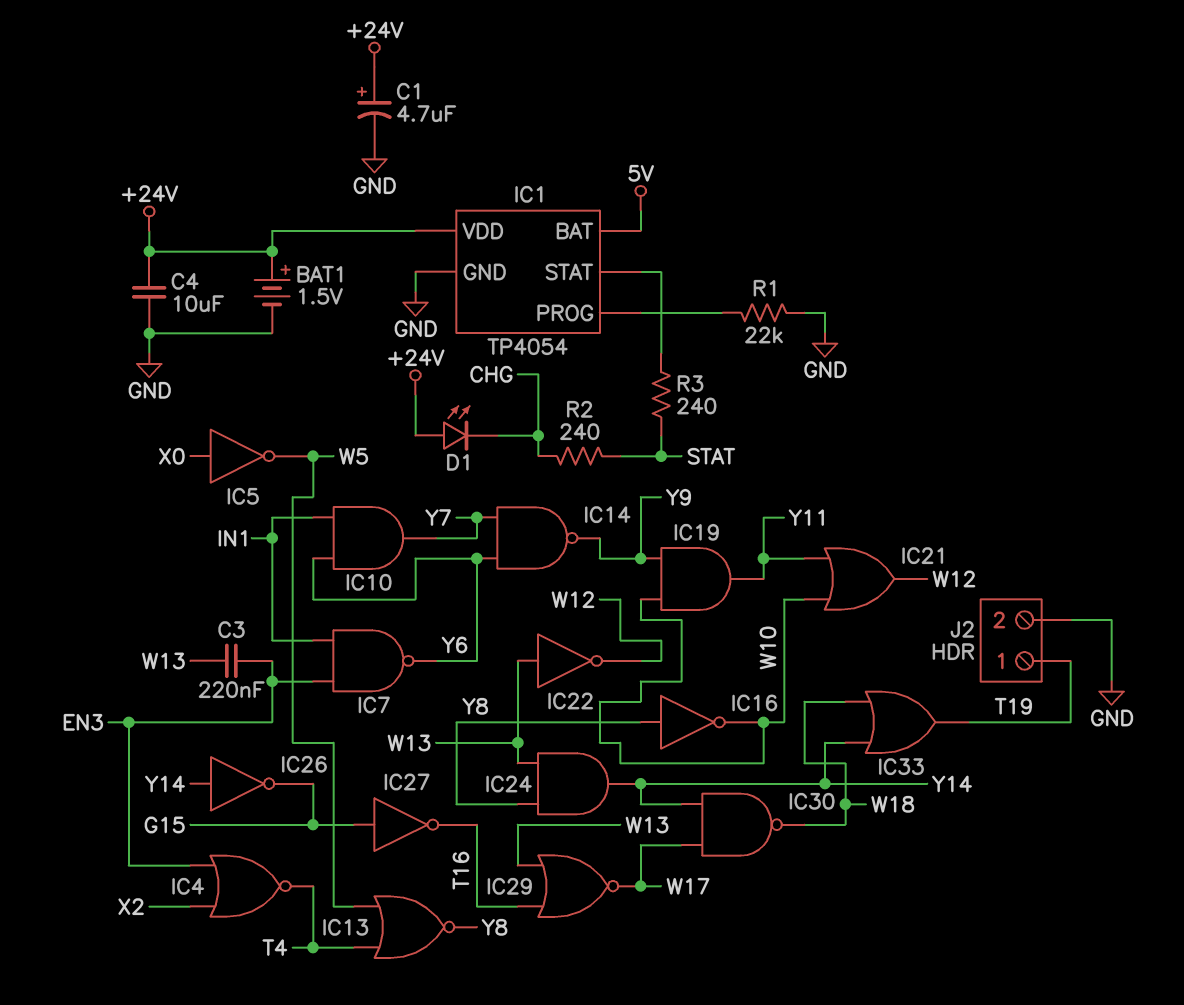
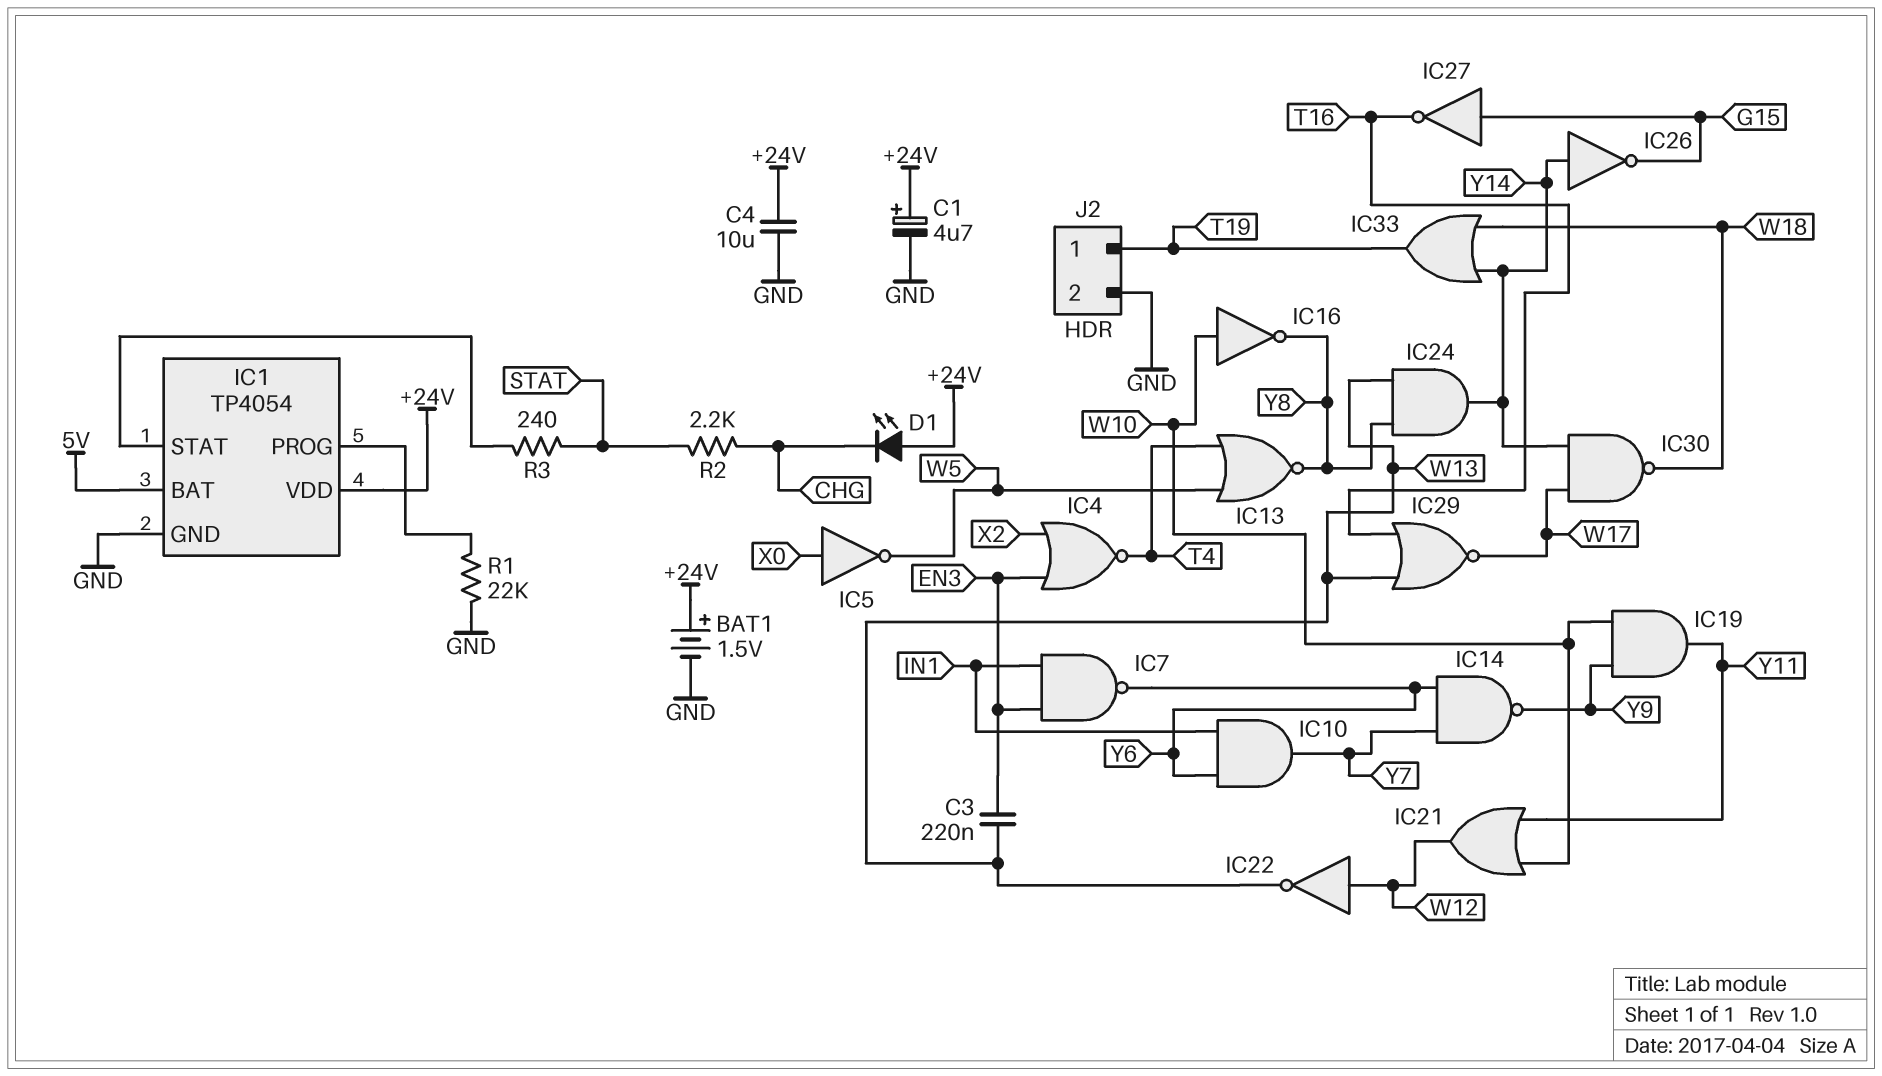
IC16: NOT (in Y8, out W10) -> NOT (in W10, out Y8)
IC22: NOT (in W13, out W12) -> NOT (in W12, out W13)
R2: 240 (CHG, STAT) -> 2.2k (CHG, STAT)

